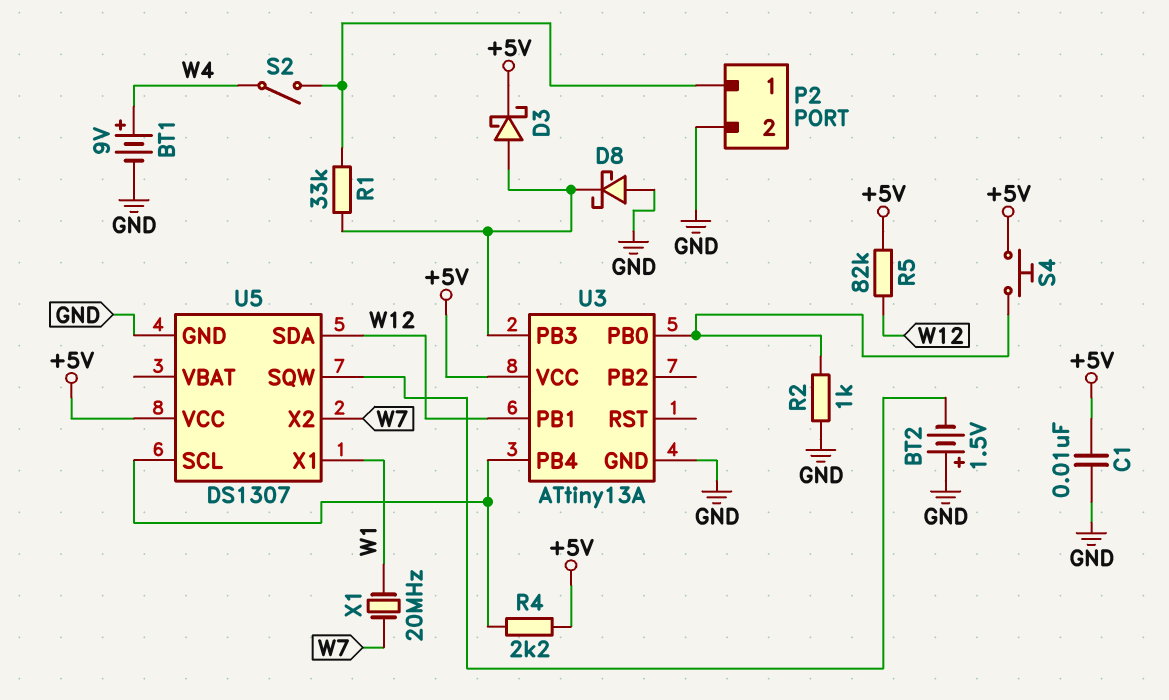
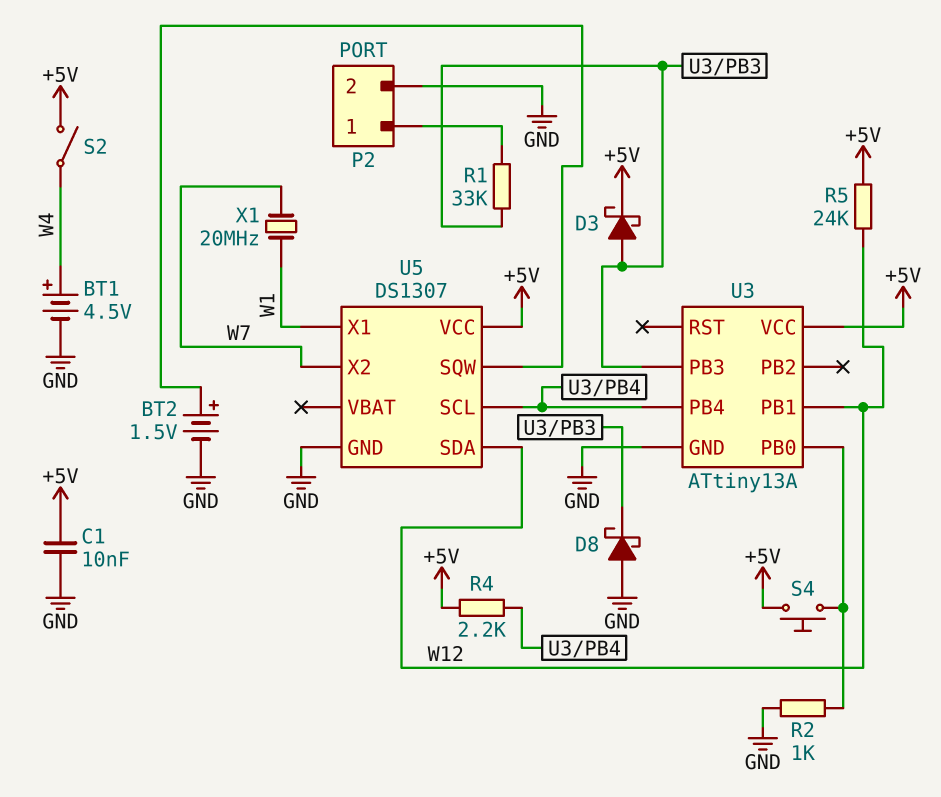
BT1: 9V (plus W4, minus GND) -> 4.5V (plus W4, minus GND)
BT2: 1.5V (plus GND, minus U5/SQW) -> 1.5V (plus U5/SQW, minus GND)
R5: 82k (+5V, W12) -> 24k (+5V, W12)
S2: switch (P2/1, W4) -> switch (+5V, W4)

